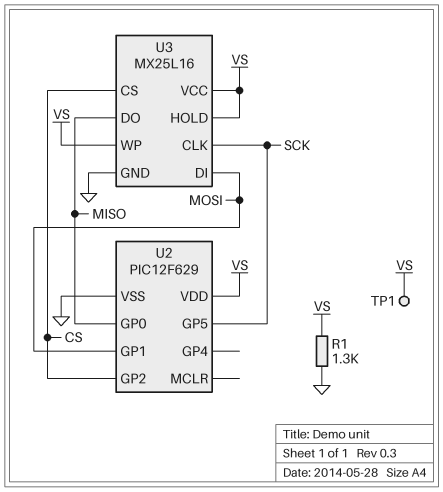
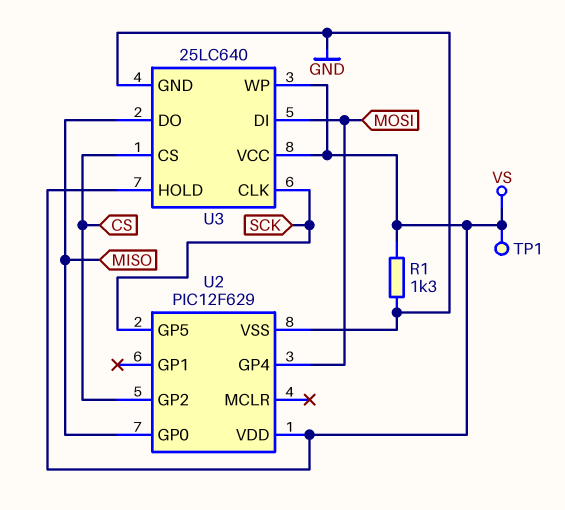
U2 pin GP1: MOSI -> none
U2 pin GP4: none -> MOSI
U3: MX25L16 -> 25LC640

